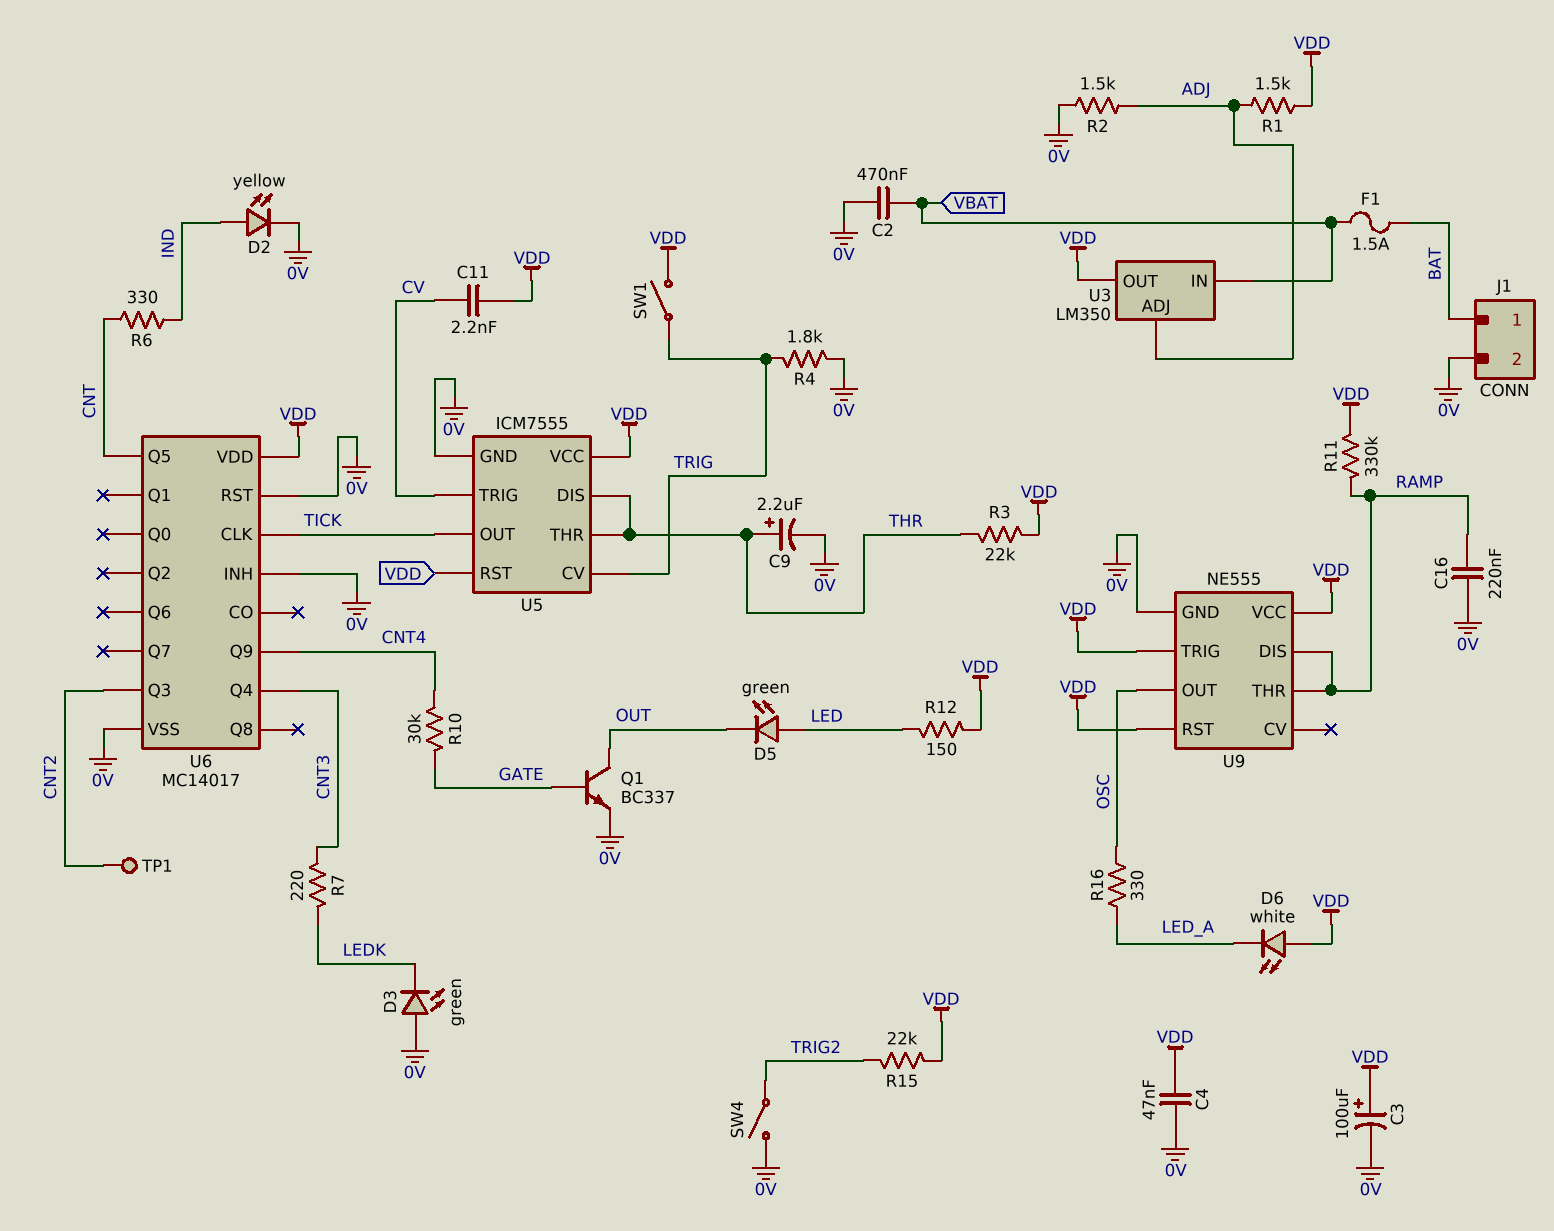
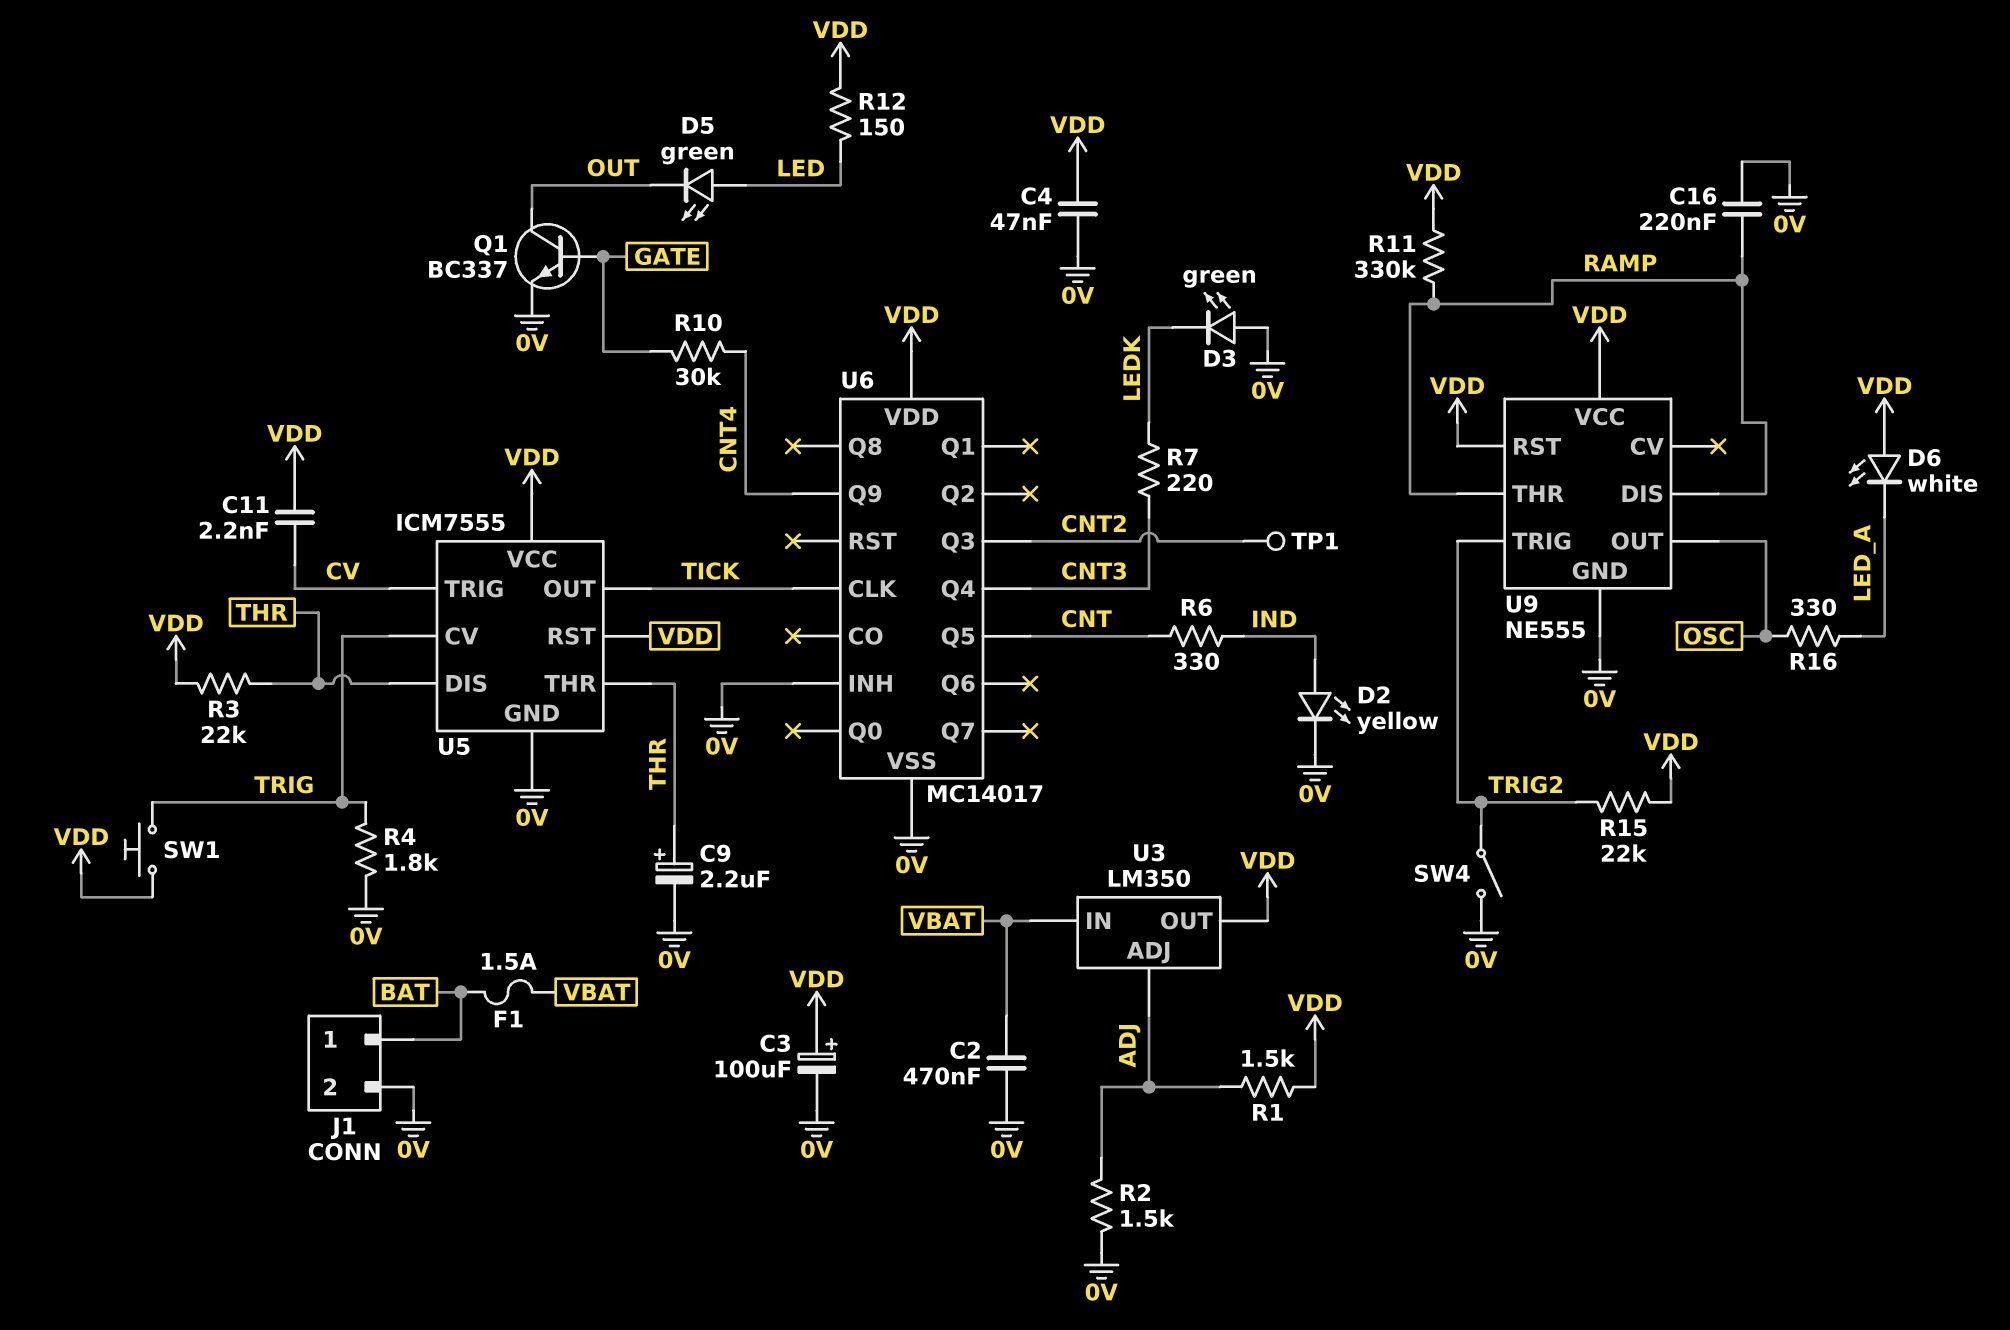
SW1: switch (TRIG, VDD) -> button (TRIG, VDD)
U6 pin RST: 0V -> none
U9 pin TRIG: VDD -> TRIG2

